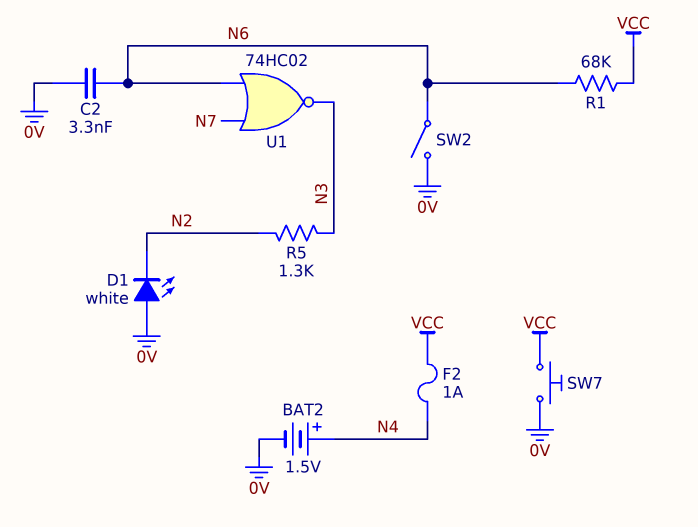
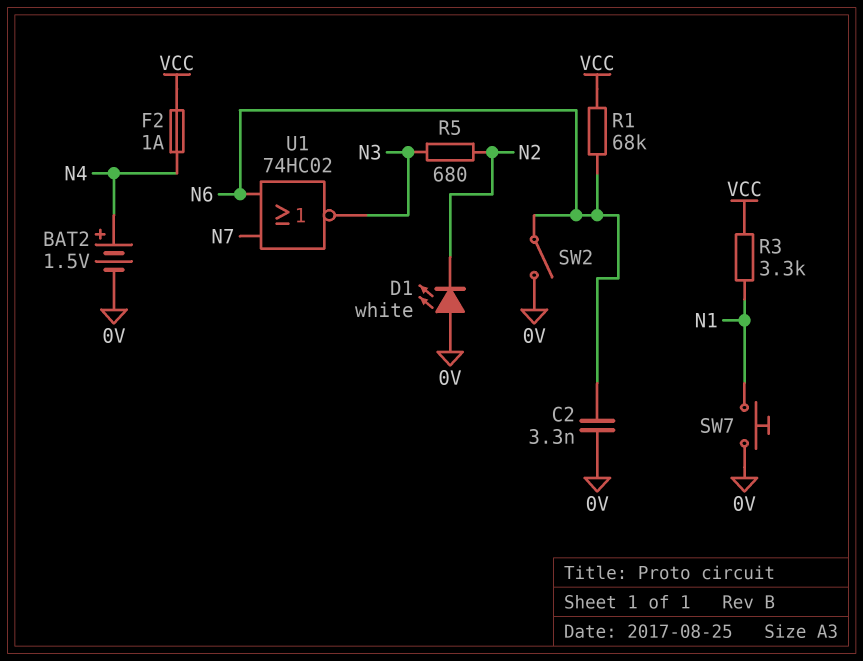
R3: none -> 3.3k (N1, VCC)
R5: 1.3k (N2, N3) -> 680 (N2, N3)
SW7: button (0V, VCC) -> button (0V, N1)

